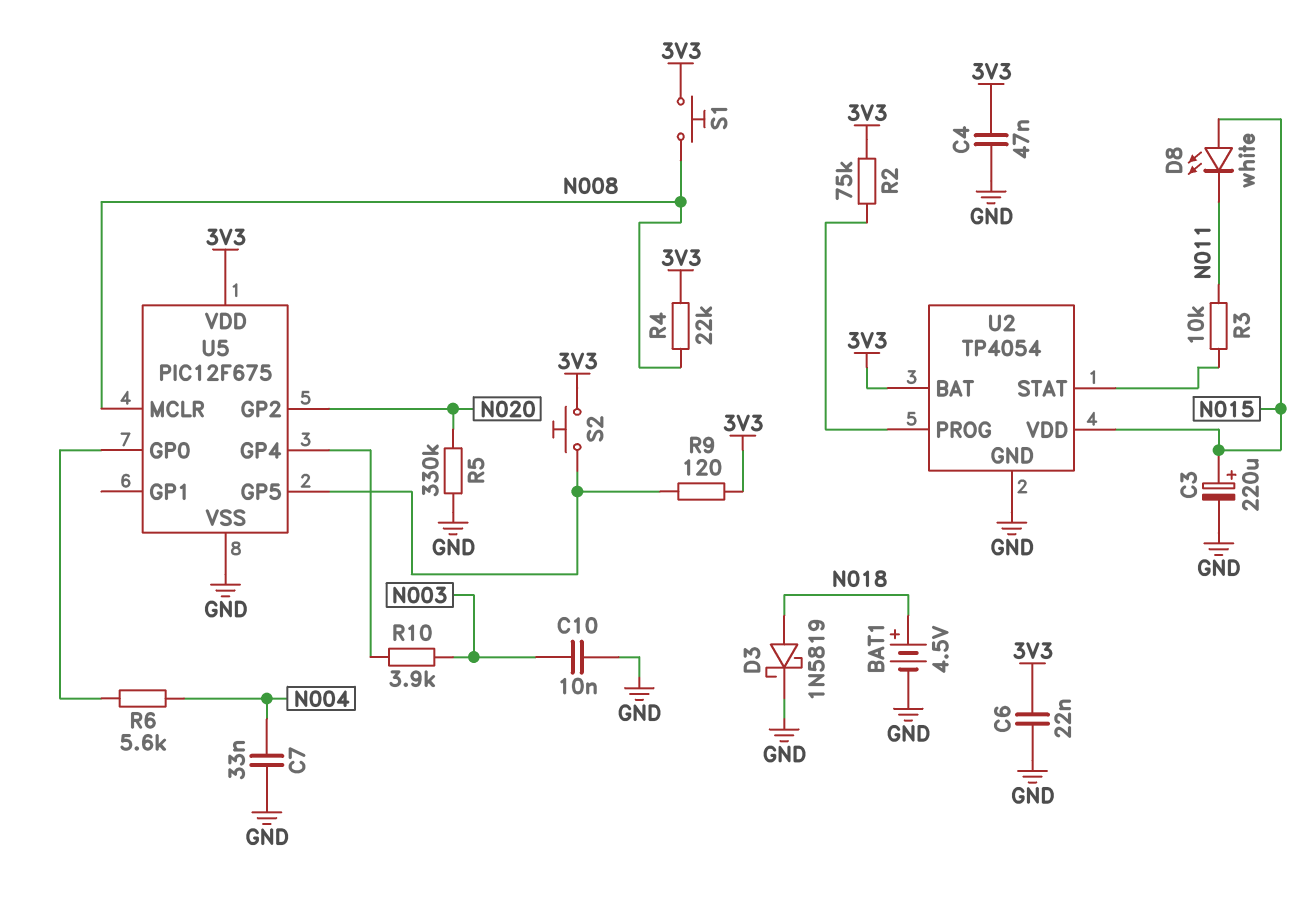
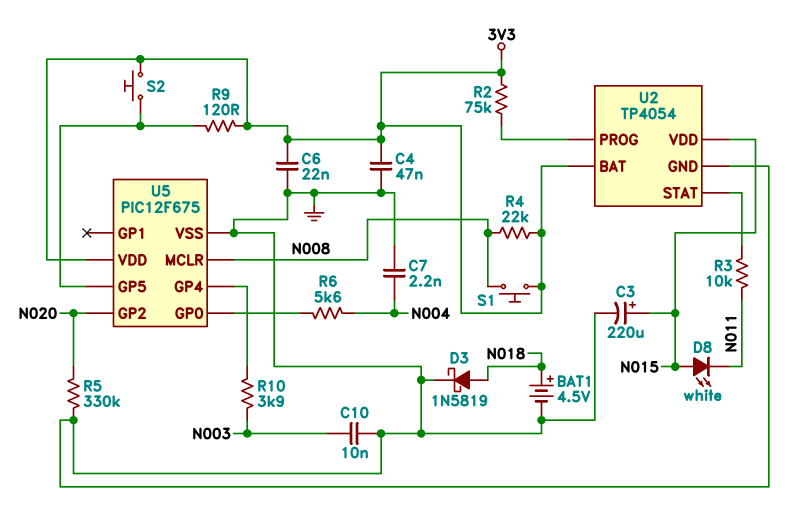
C7: 33nF (GND, N004) -> 2.2nF (GND, N004)

